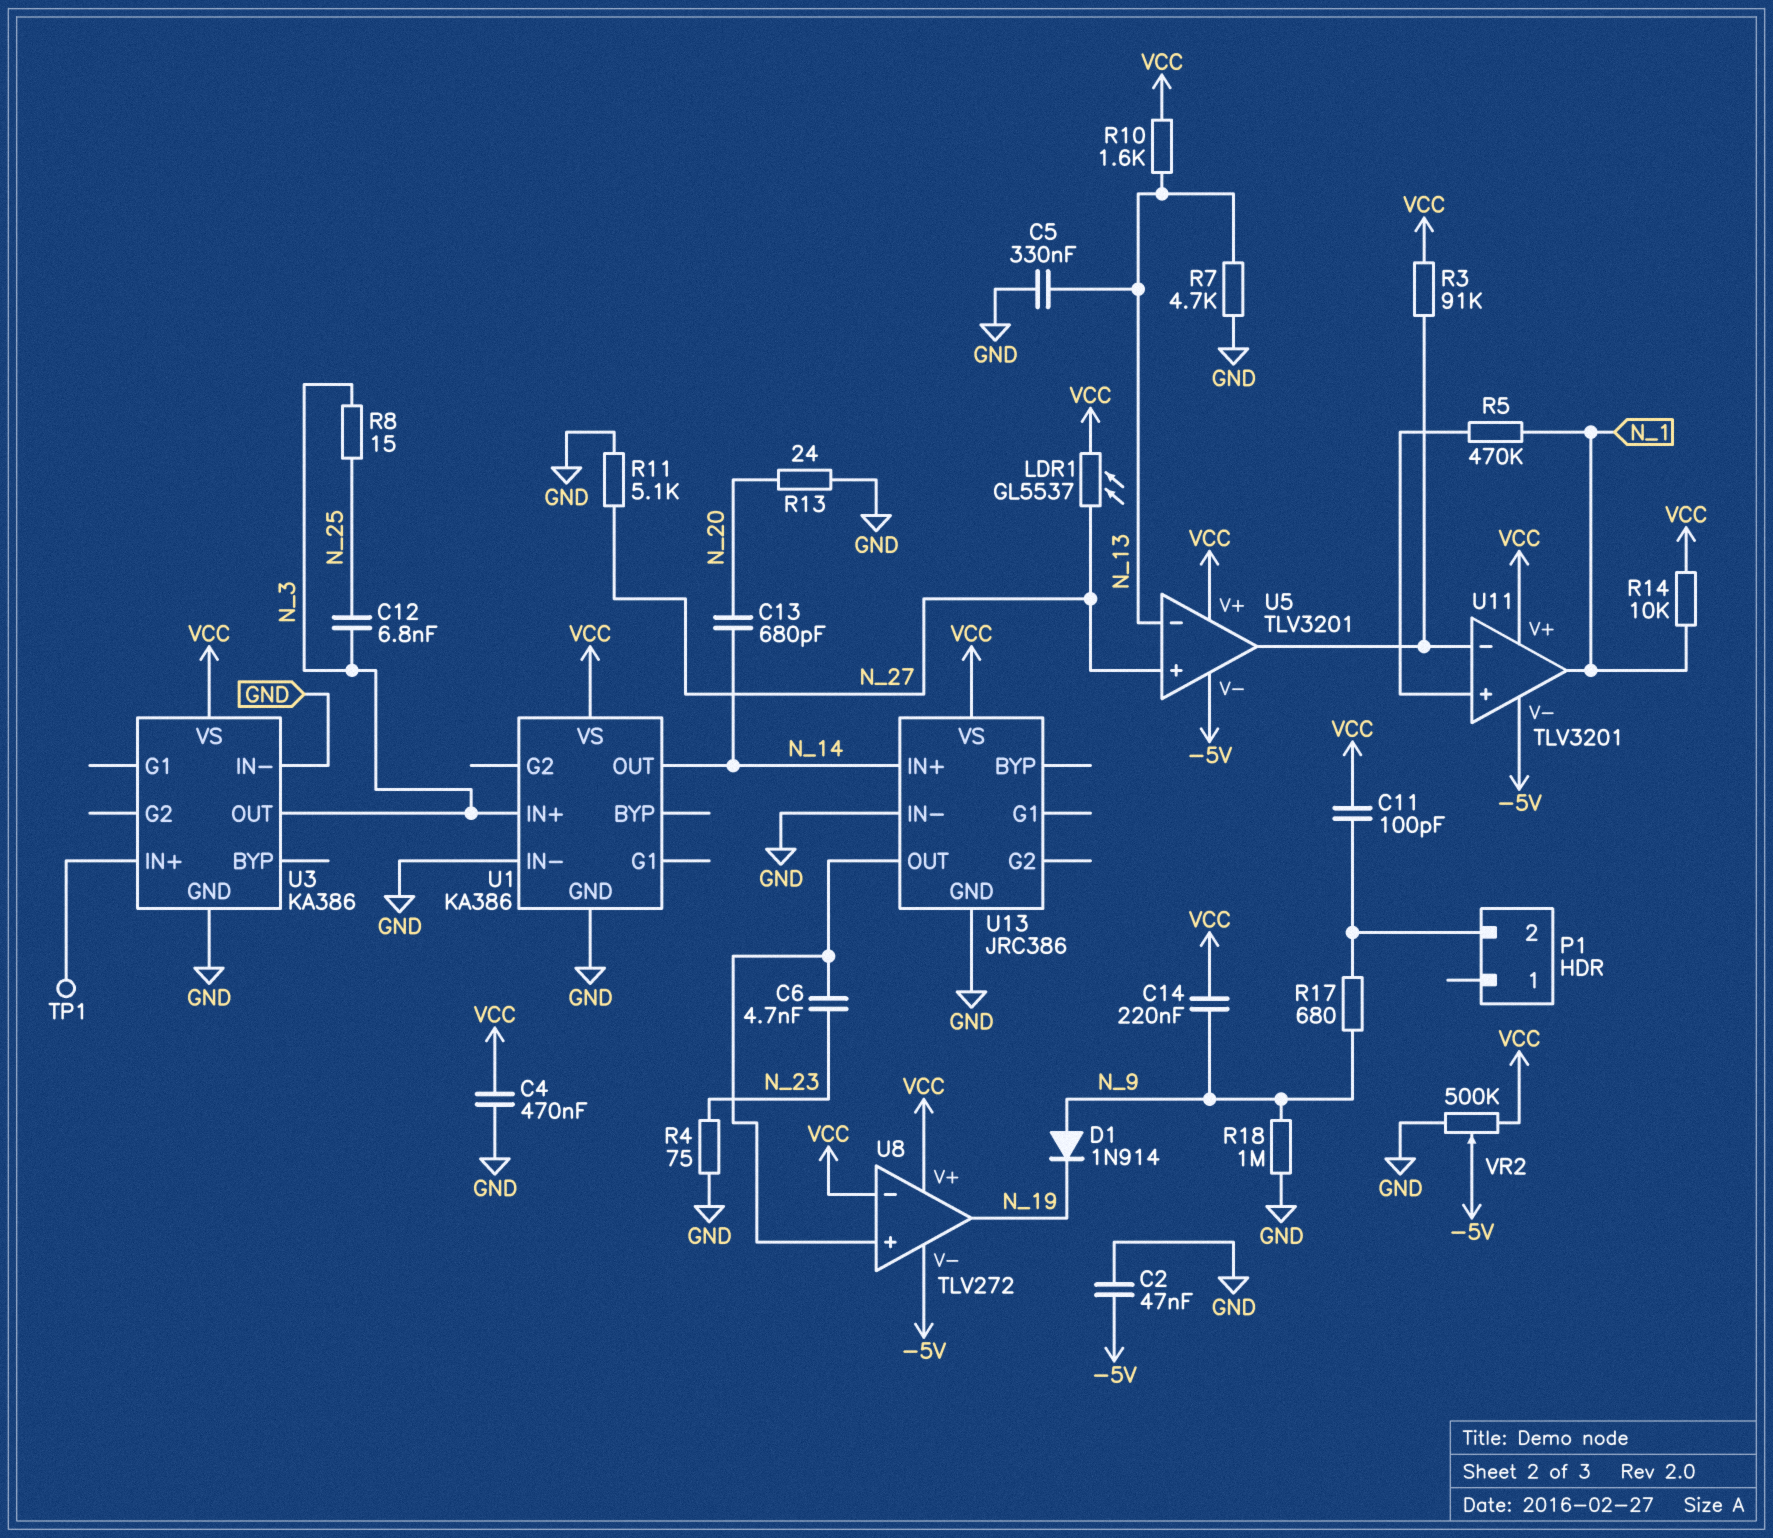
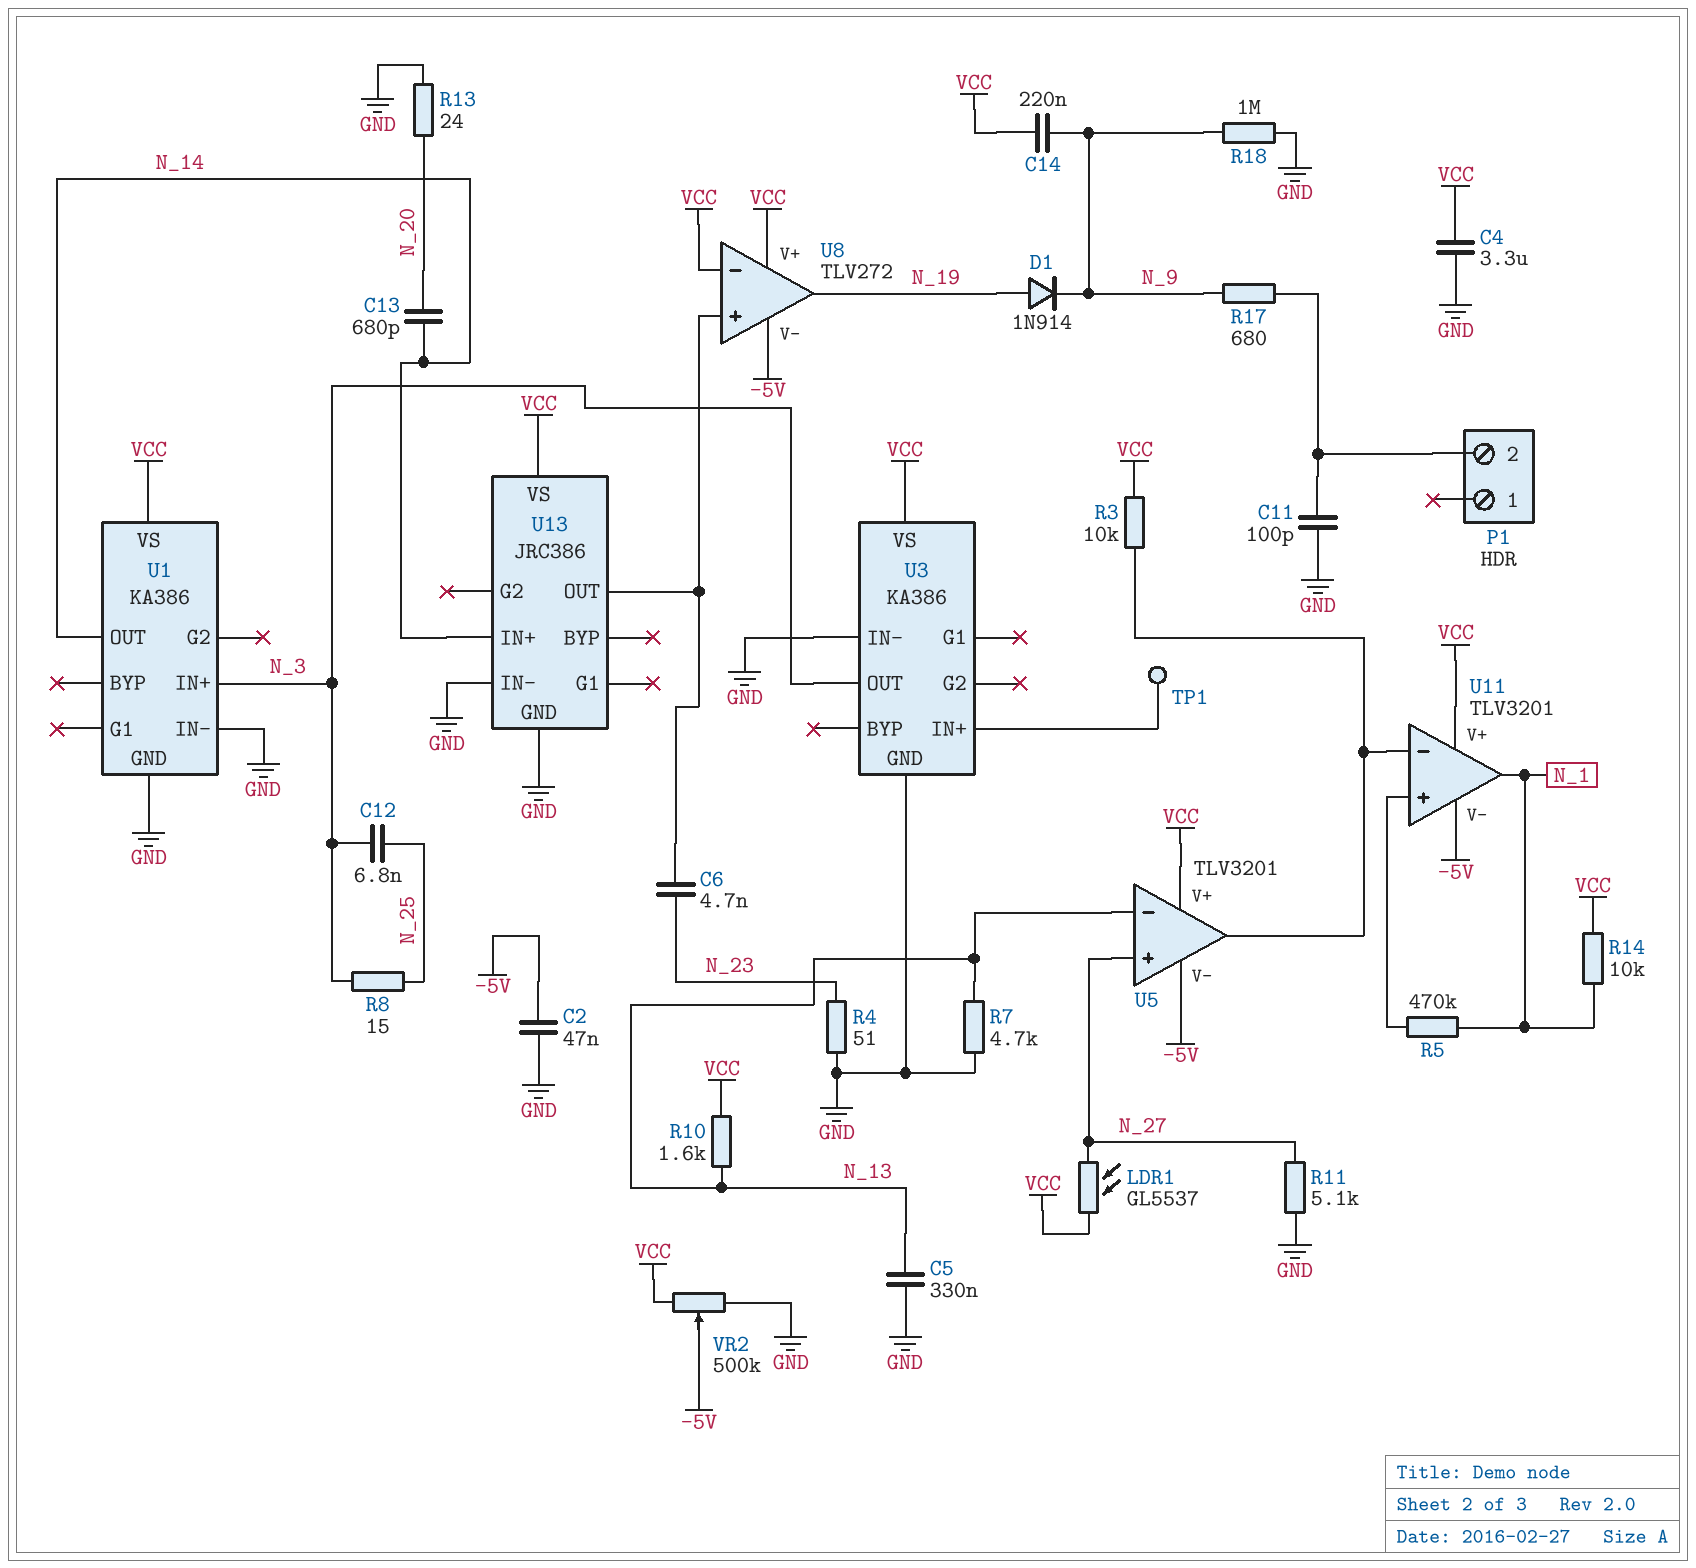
C4: 470nF (GND, VCC) -> 3.3uF (GND, VCC)
C11: 100pF (P1/2, VCC) -> 100pF (GND, P1/2)
D1: diode 1N914 (A N_9, K N_19) -> diode 1N914 (A N_19, K N_9)
R3: 91k (U5/out, VCC) -> 10k (U5/out, VCC)
R4: 75 (GND, N_23) -> 51 (GND, N_23)

